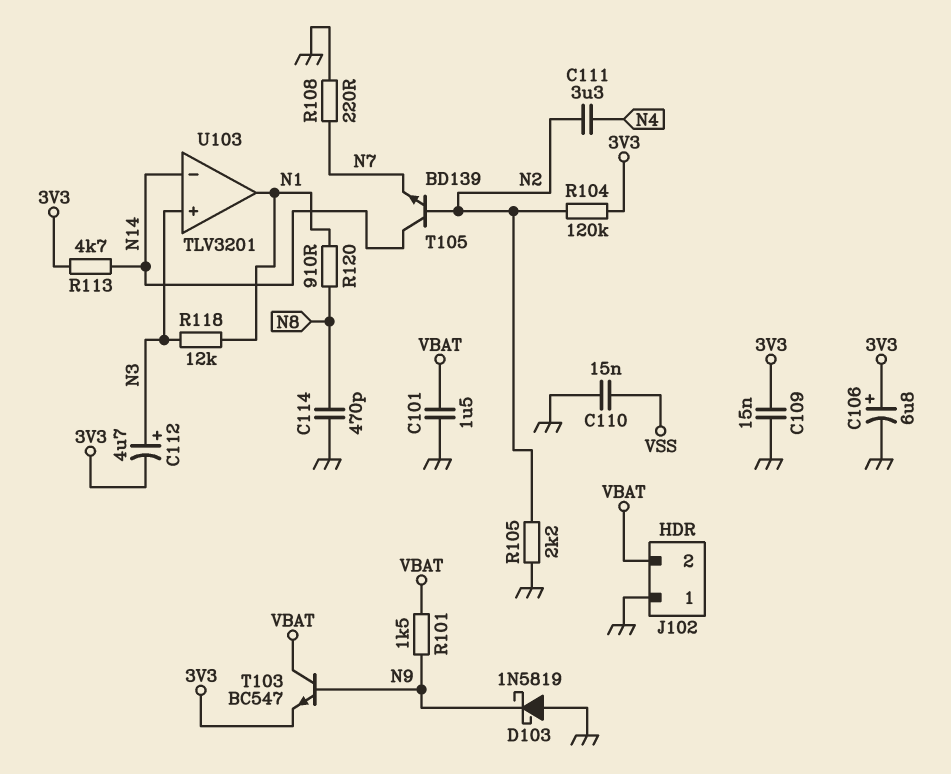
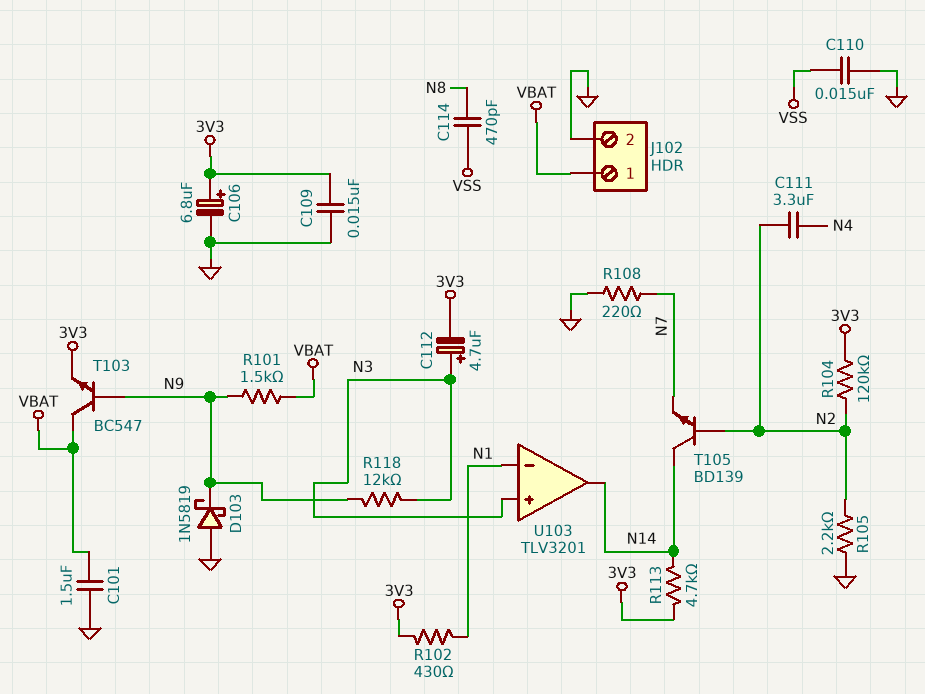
C114: 470pF (GND, N8) -> 470pF (N8, VSS)
J102 pin 1: GND -> VBAT
J102 pin 2: VBAT -> GND
R102: none -> 430 (3V3, N1)
R118: 12k (N1, N3) -> 12k (N3, N9)
R120: 910 (N1, N8) -> none
U103 pin in-: N14 -> N1
U103 pin out: N1 -> N14

